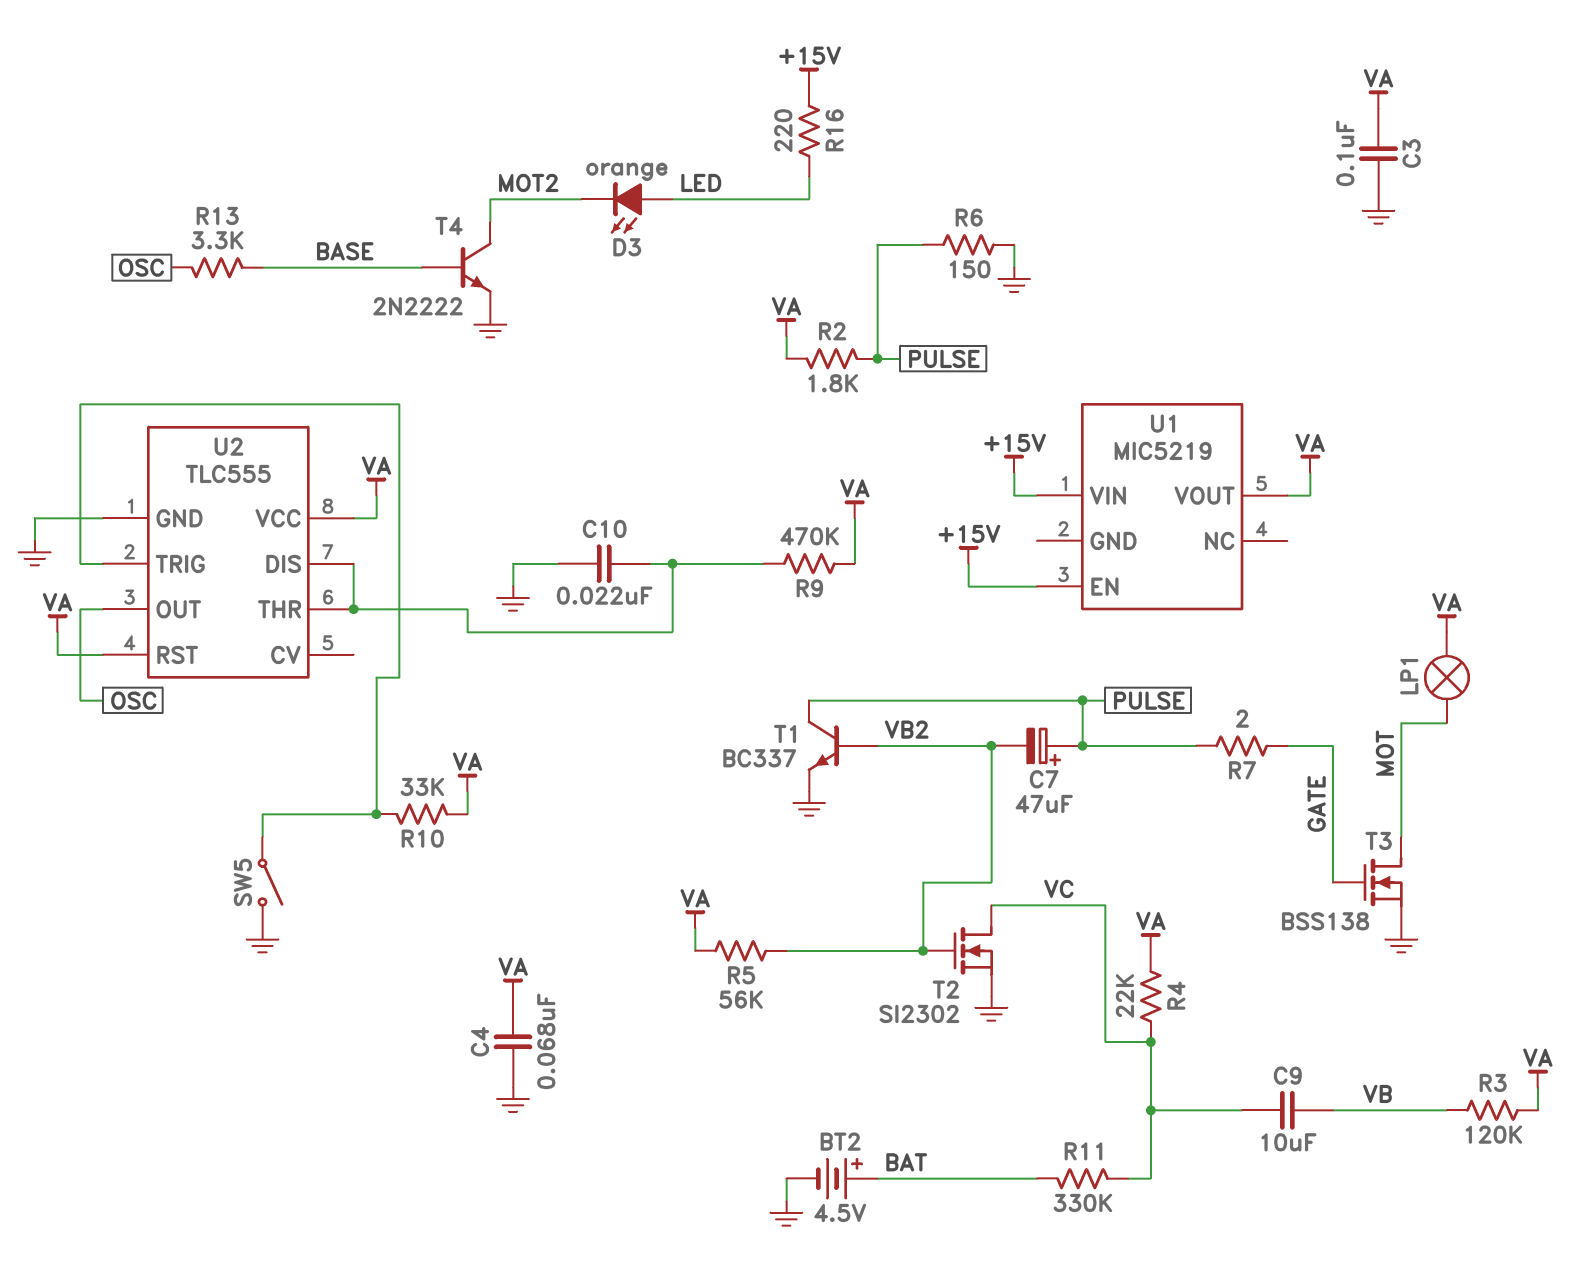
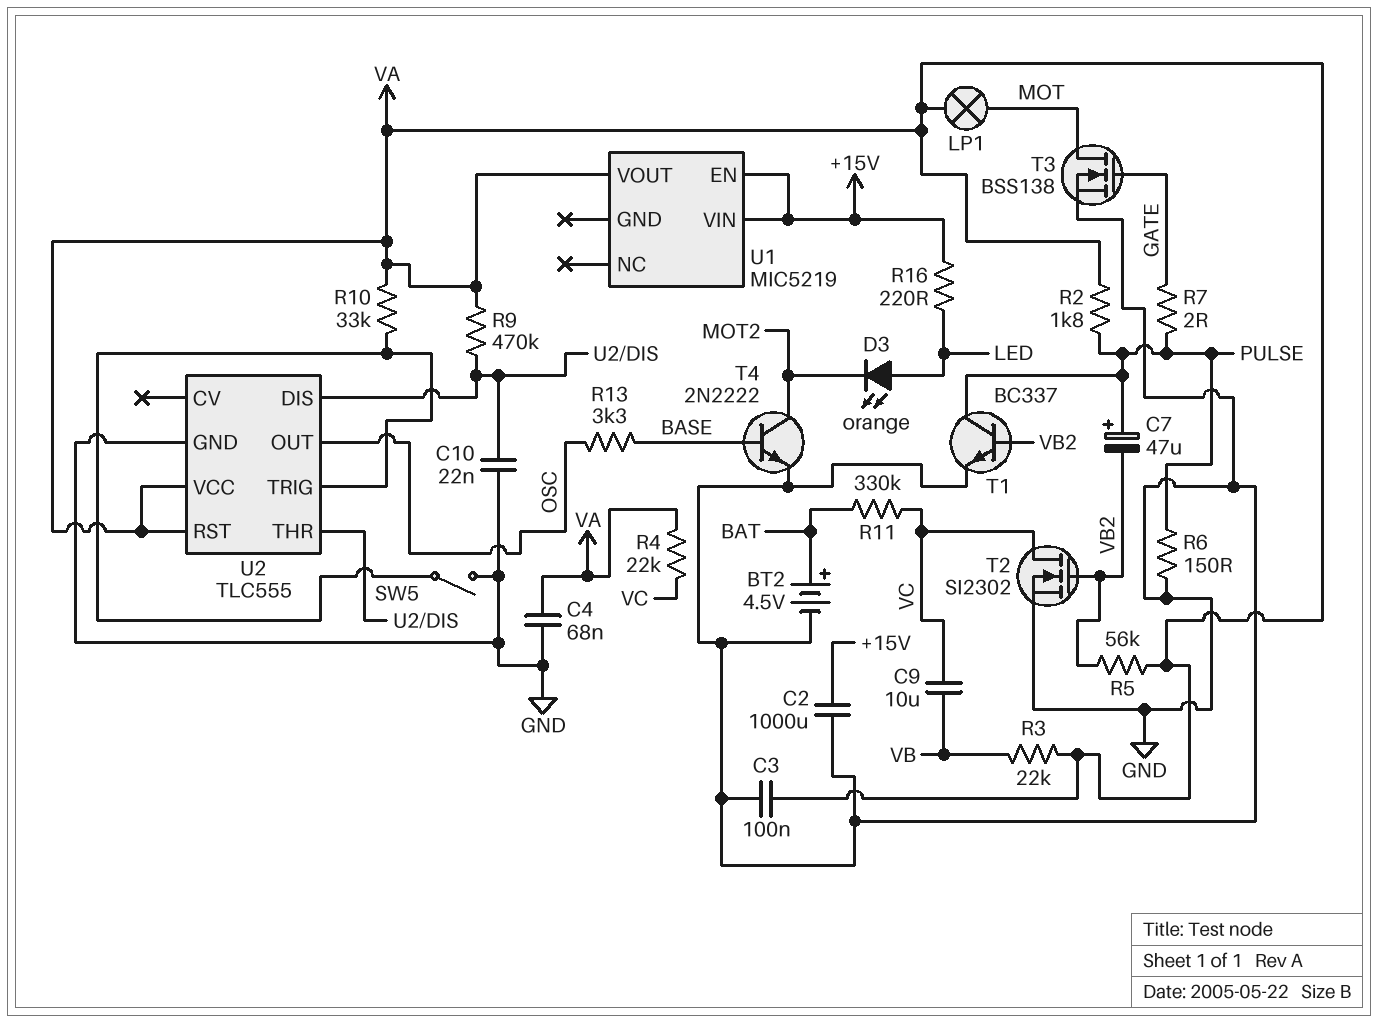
C2: none -> 1000uF (+15V, GND)
R3: 120k (VA, VB) -> 22k (VA, VB)

